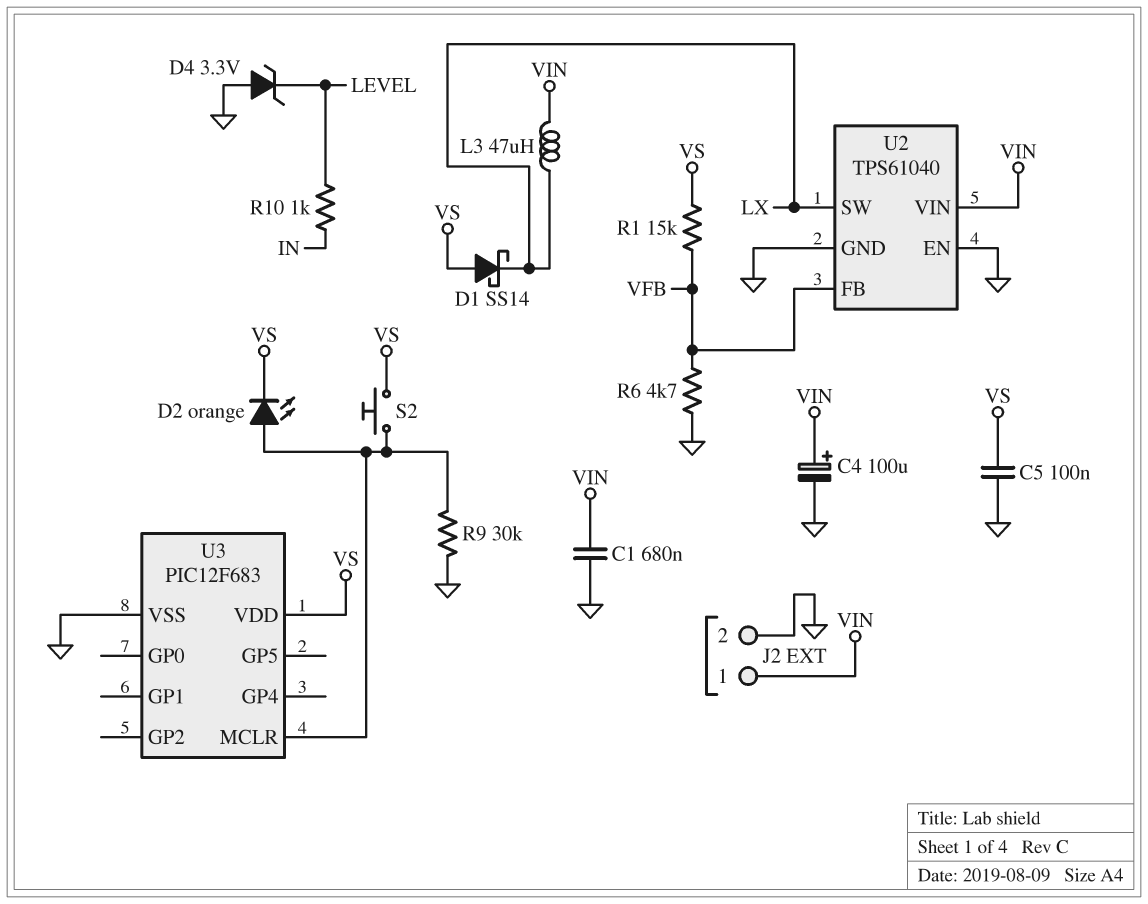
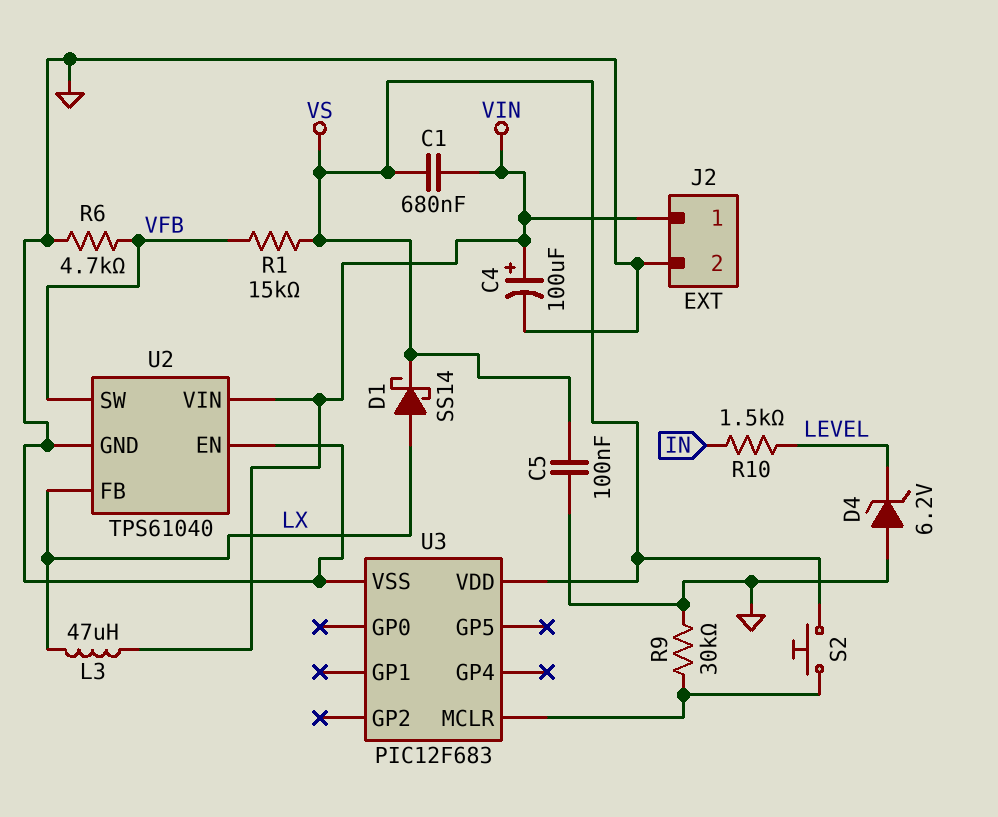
C1: 680nF (GND, VIN) -> 680nF (VIN, VS)
D1: schottky SS14 (A VS, K LX) -> schottky SS14 (A LX, K VS)
D2: LED orange (A U3/MCLR, K VS) -> none
D4: zener 3.3V (A GND, K LEVEL) -> zener 6.2V (A GND, K LEVEL)
R10: 1k (IN, LEVEL) -> 1.5k (IN, LEVEL)
U2 pin FB: VFB -> LX
U2 pin SW: LX -> VFB

